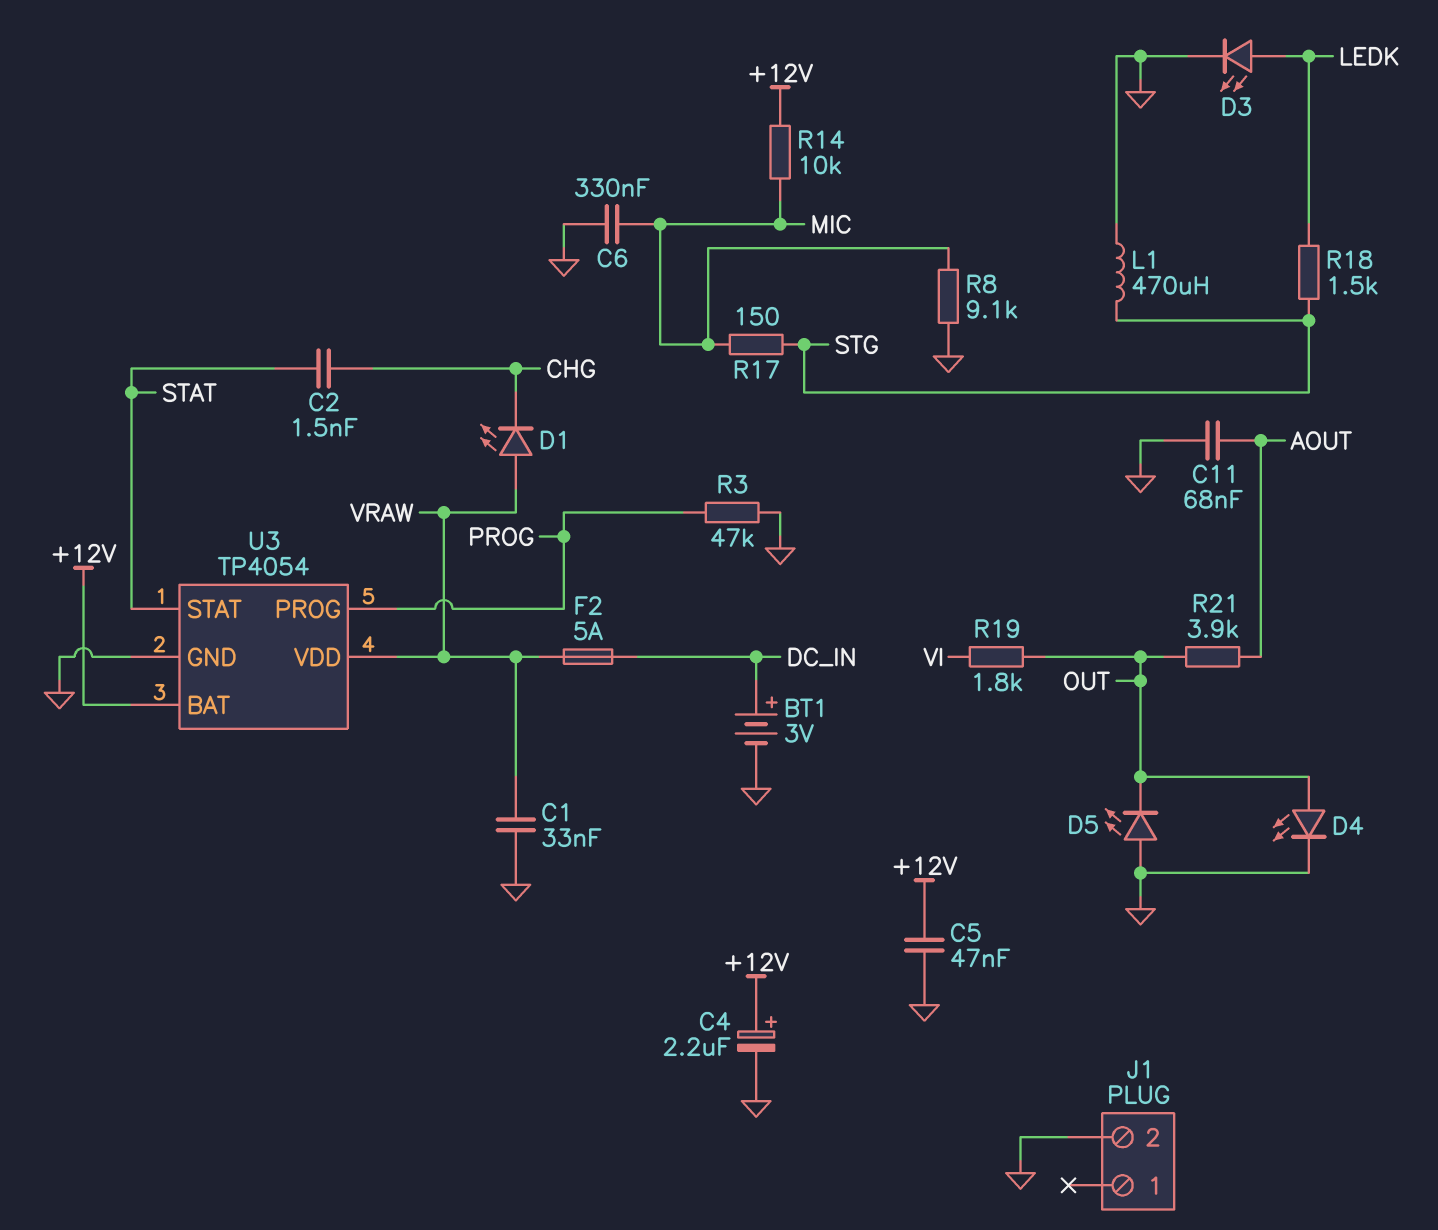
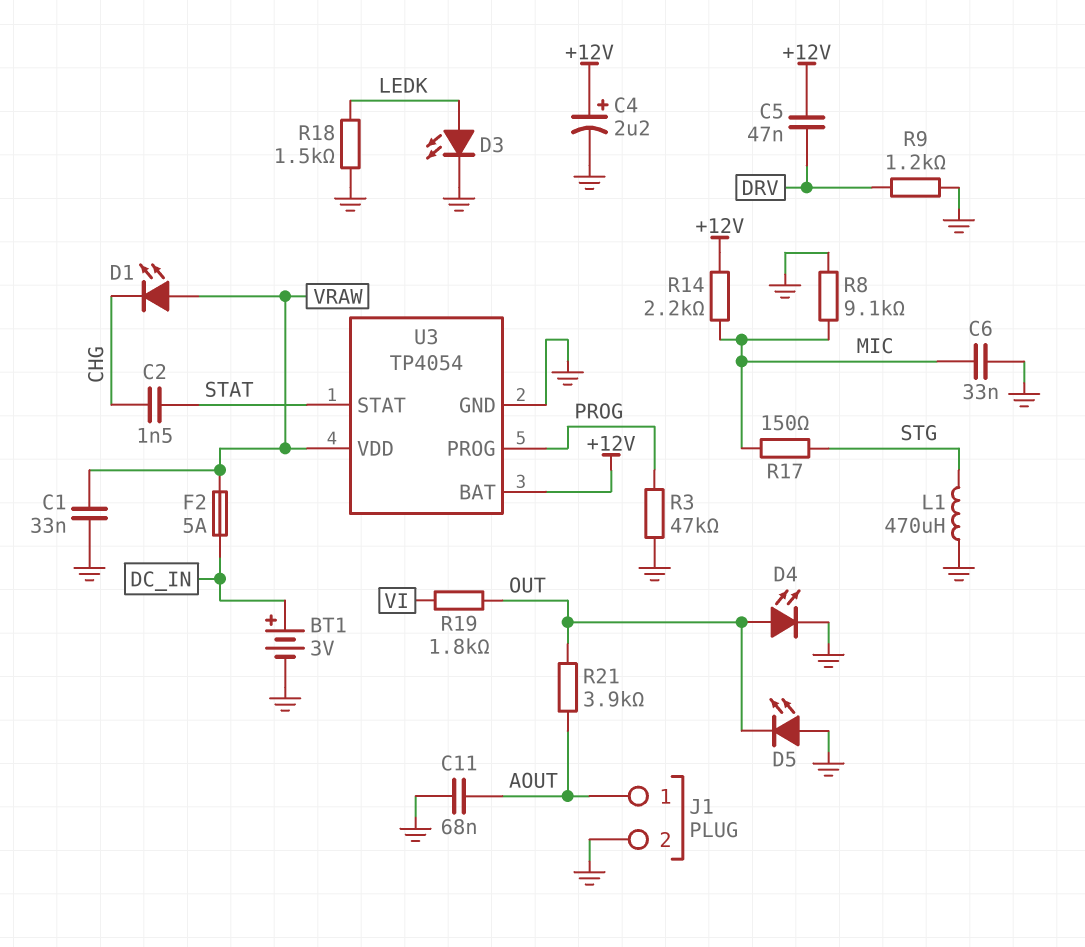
C5: 47nF (+12V, GND) -> 47nF (+12V, DRV)
C6: 330nF (GND, MIC) -> 33nF (GND, MIC)
J1 pin 1: none -> AOUT
R9: none -> 1.2k (DRV, GND)
R14: 10k (+12V, MIC) -> 2.2k (+12V, MIC)
R18: 1.5k (LEDK, STG) -> 1.5k (GND, LEDK)

